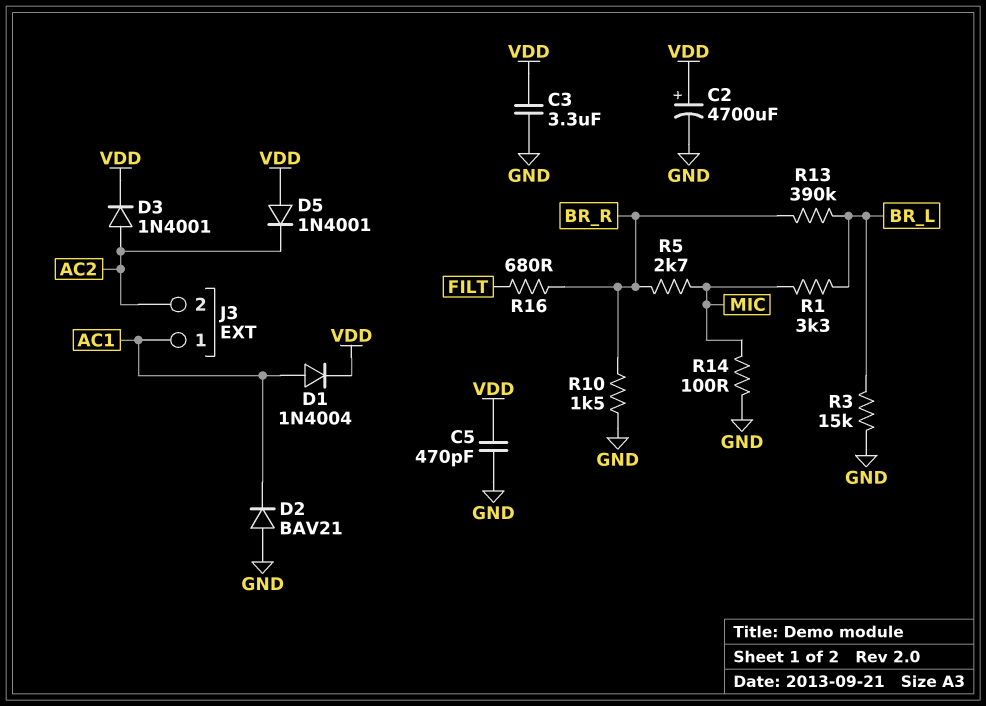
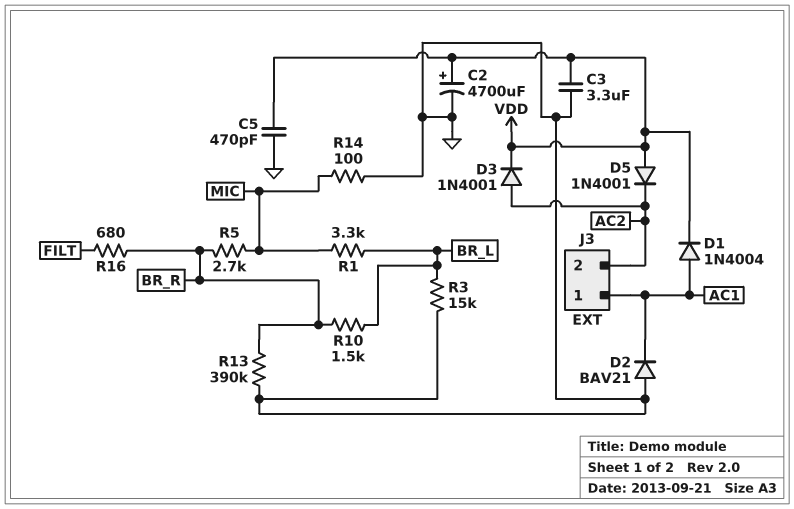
R10: 1.5k (BR_R, GND) -> 1.5k (BR_L, BR_R)
R13: 390k (BR_L, BR_R) -> 390k (BR_R, GND)

